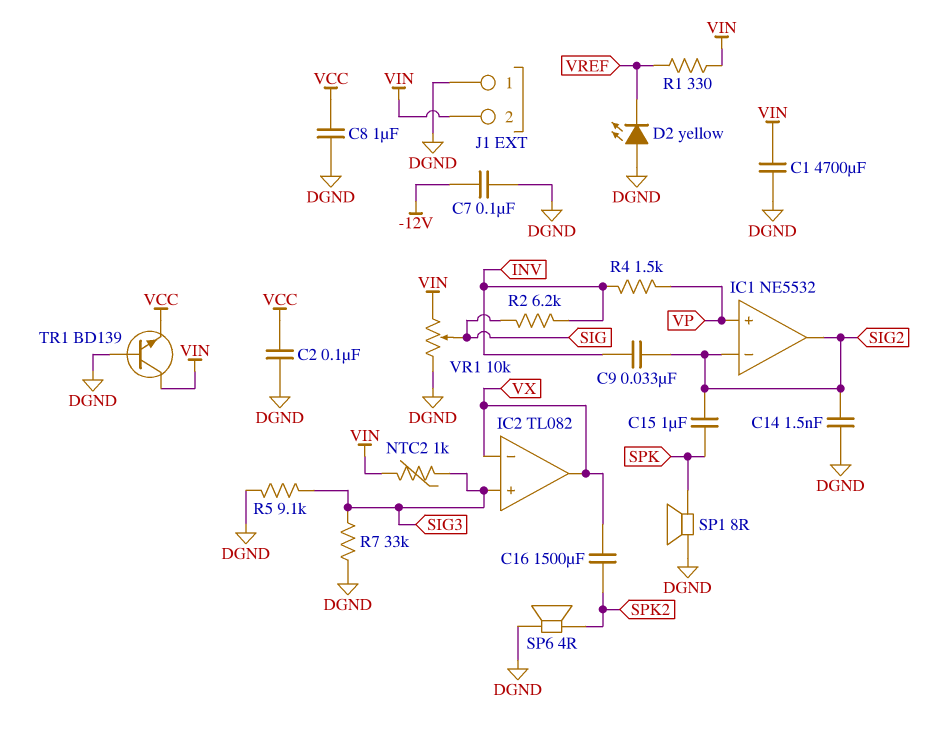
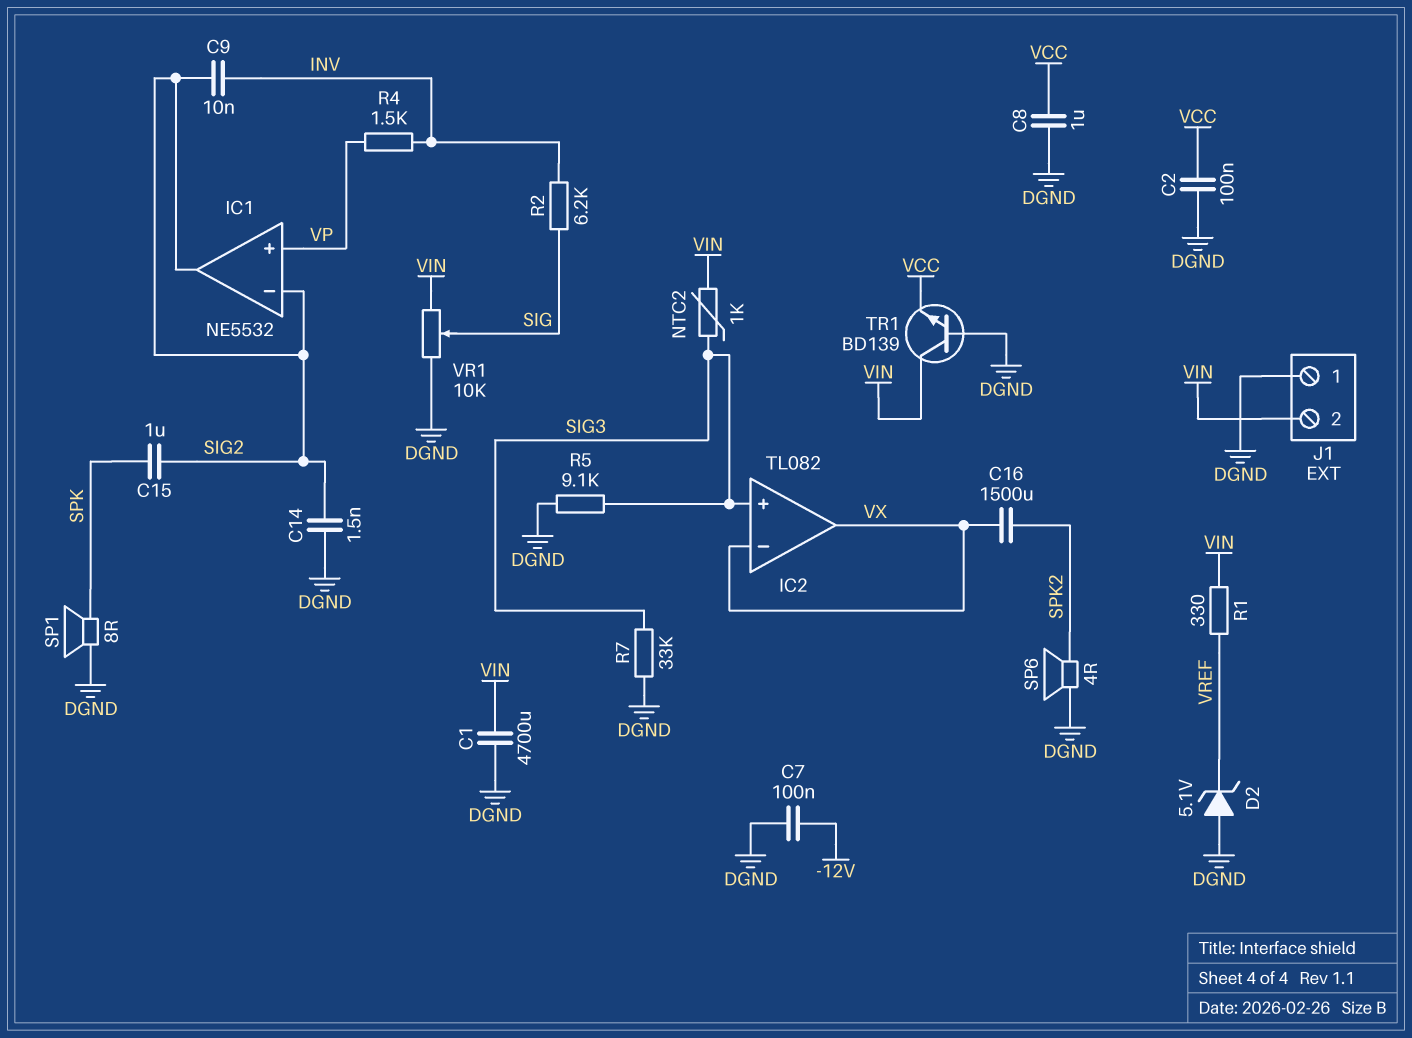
C9: 33nF (INV, SIG2) -> 10nF (INV, SIG2)
D2: LED yellow (A DGND, K VREF) -> zener 5.1V (A DGND, K VREF)

